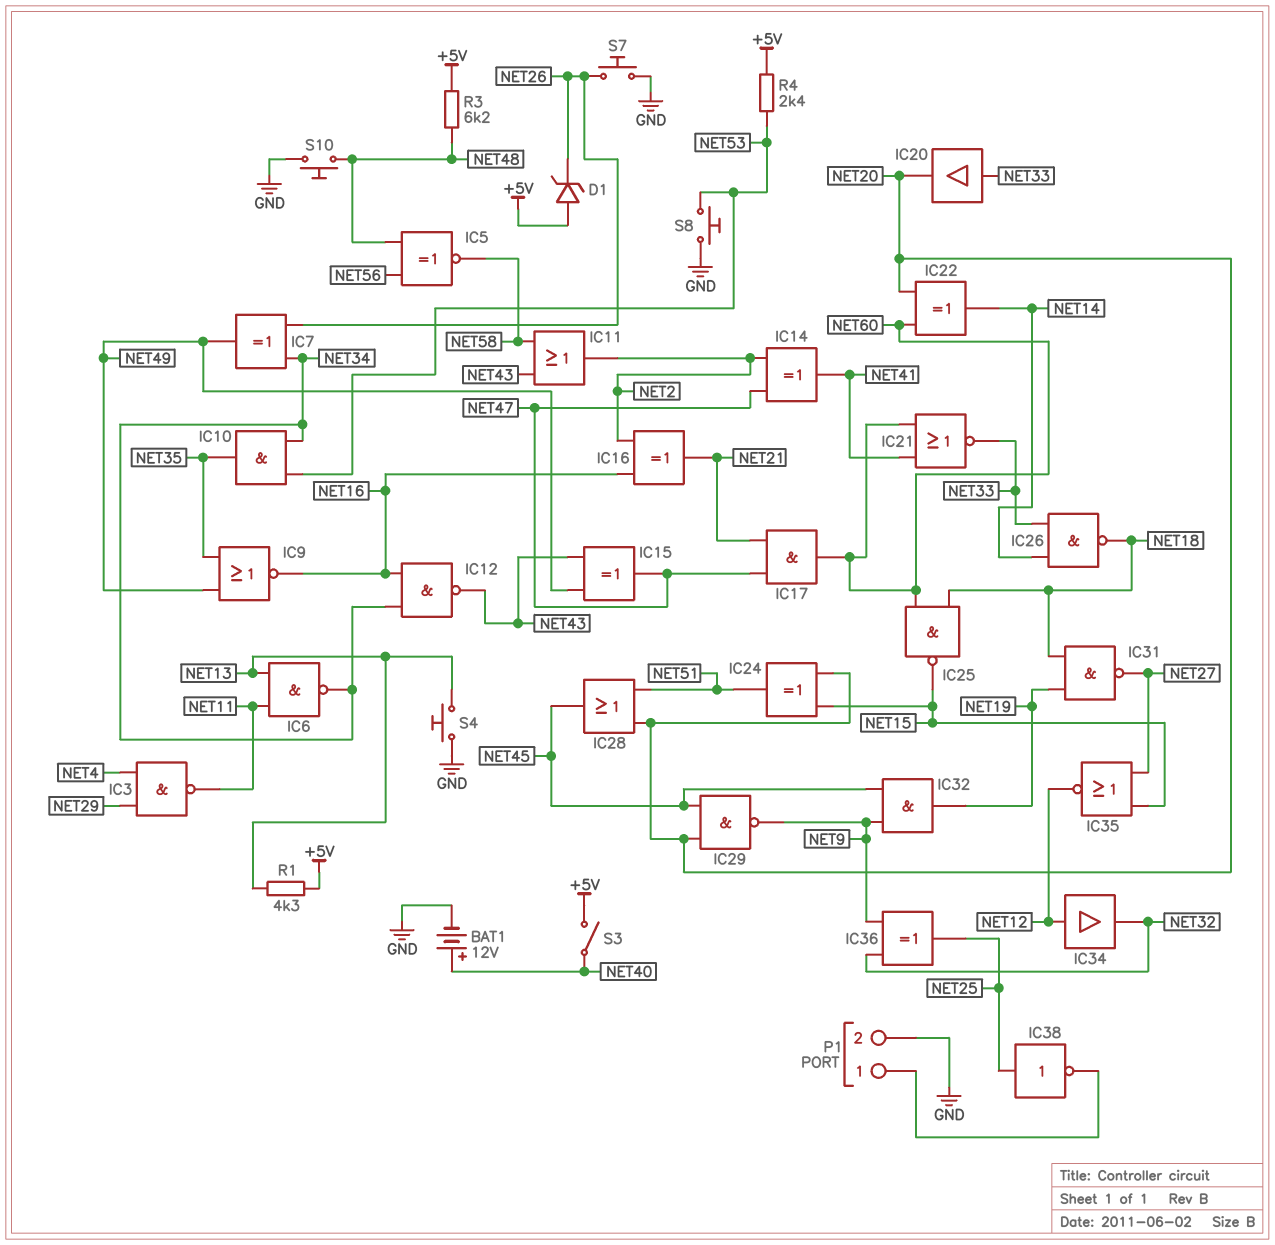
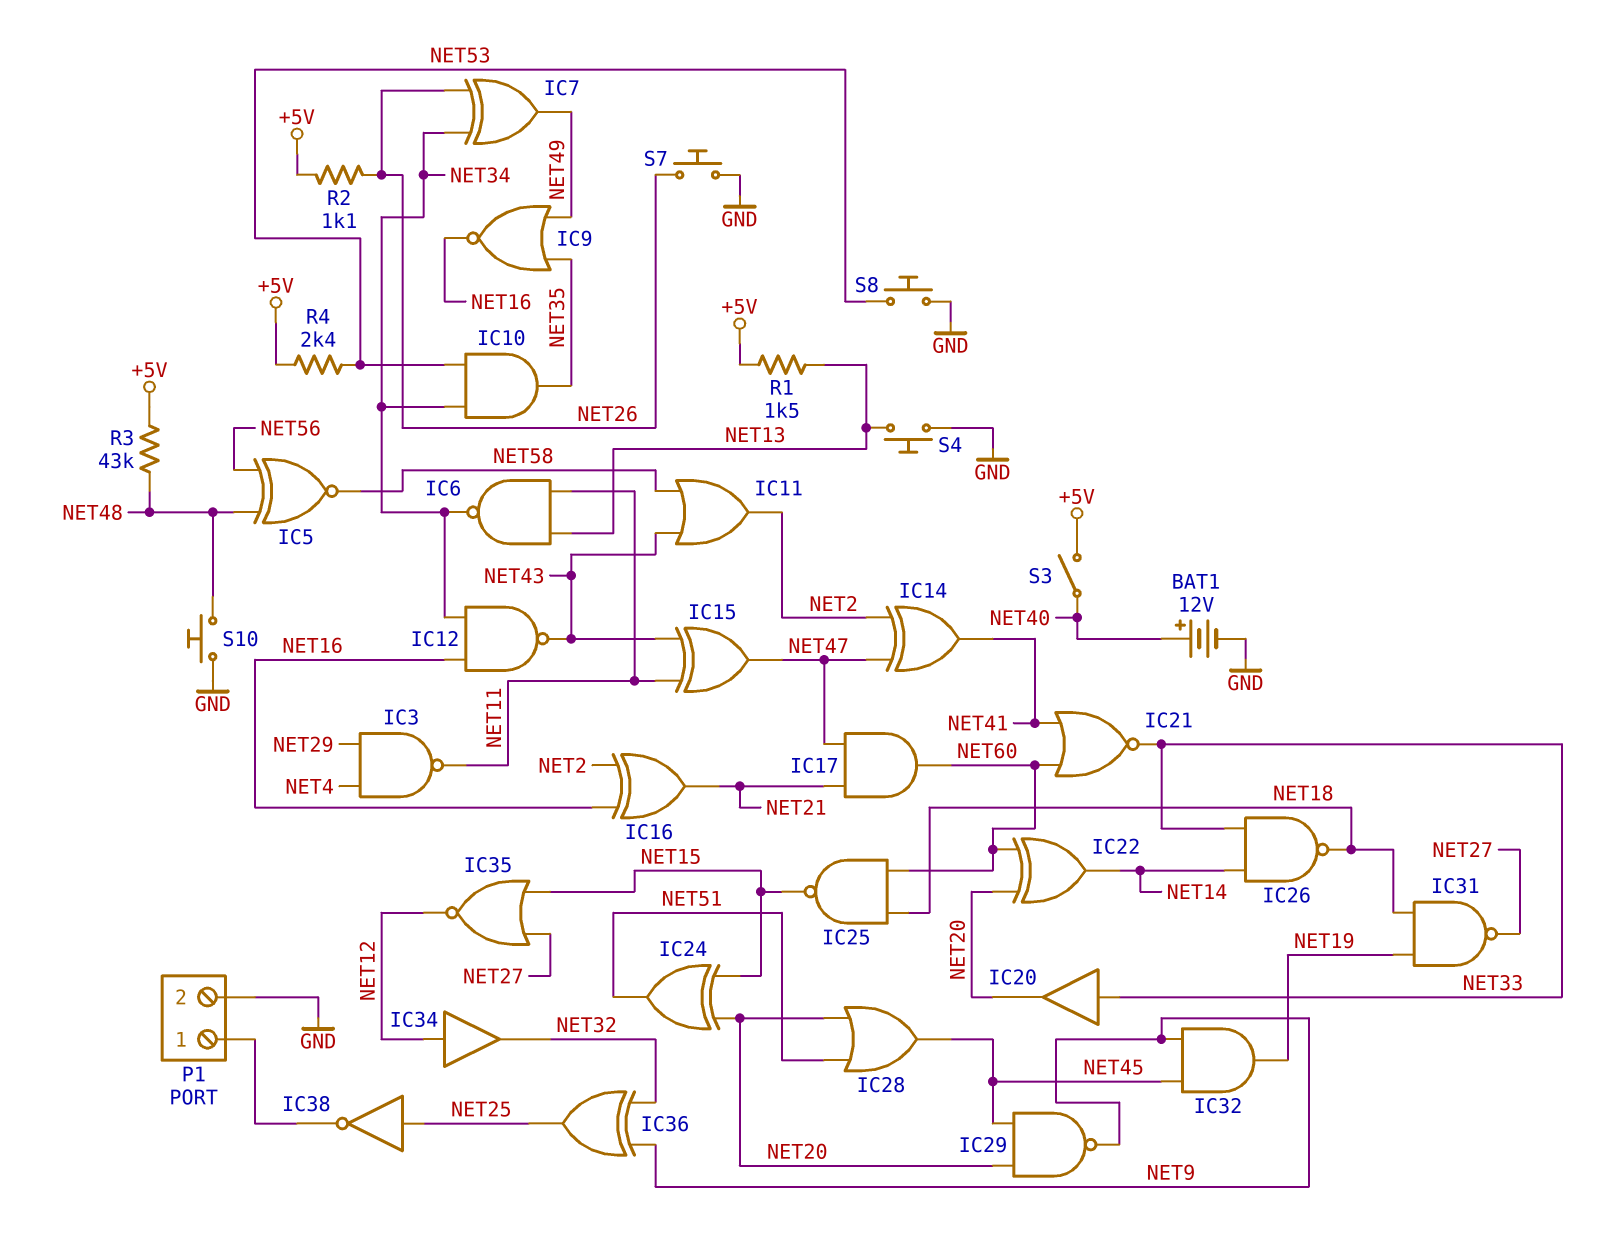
D1: zener (A +5V, K NET26) -> none
IC15: XOR (in NET43, in NET49, out NET47) -> XOR (in NET11, in NET43, out NET47)
R1: 4.3k (+5V, NET13) -> 1.5k (+5V, NET13)
R2: none -> 1.1k (+5V, NET26)
R3: 6.2k (+5V, NET48) -> 43k (+5V, NET48)

